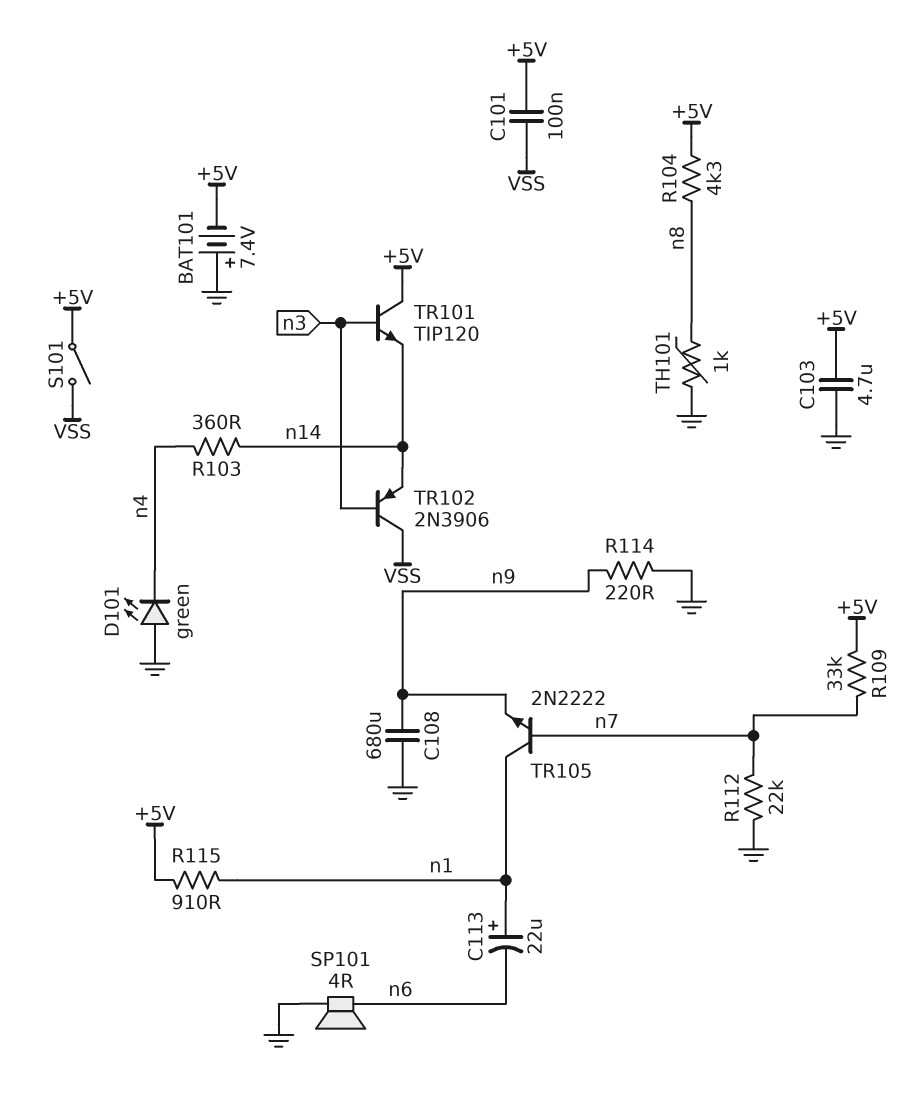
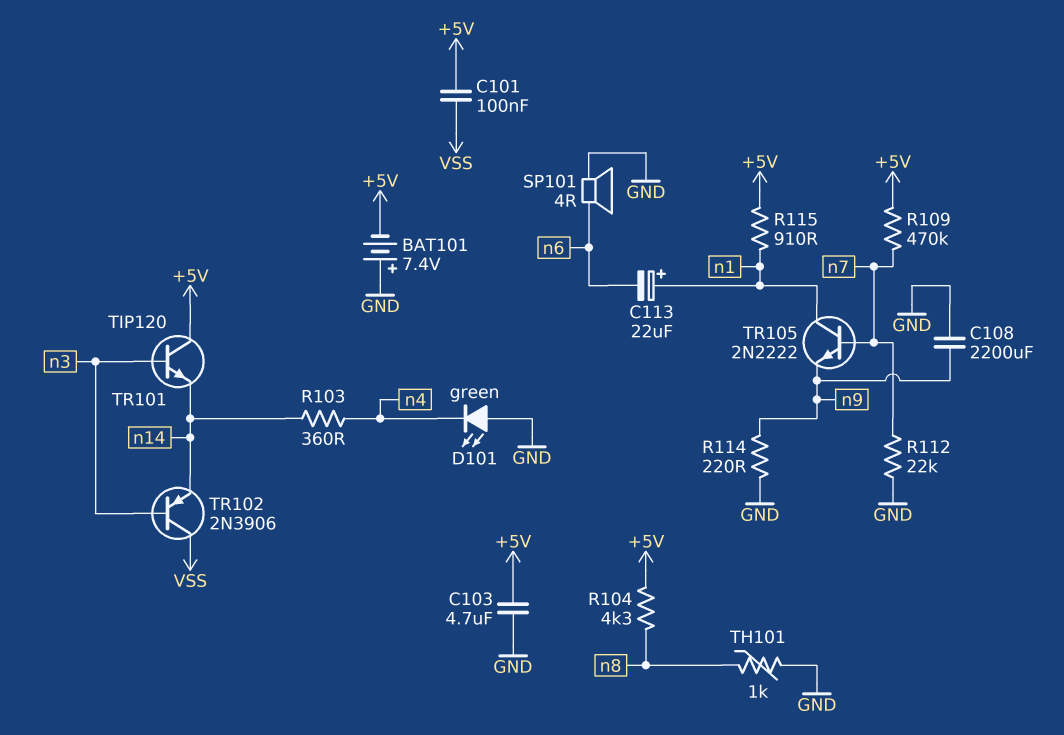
C108: 680uF (GND, n9) -> 2200uF (GND, n9)
R109: 33k (+5V, n7) -> 470k (+5V, n7)
S101: switch (+5V, VSS) -> none

